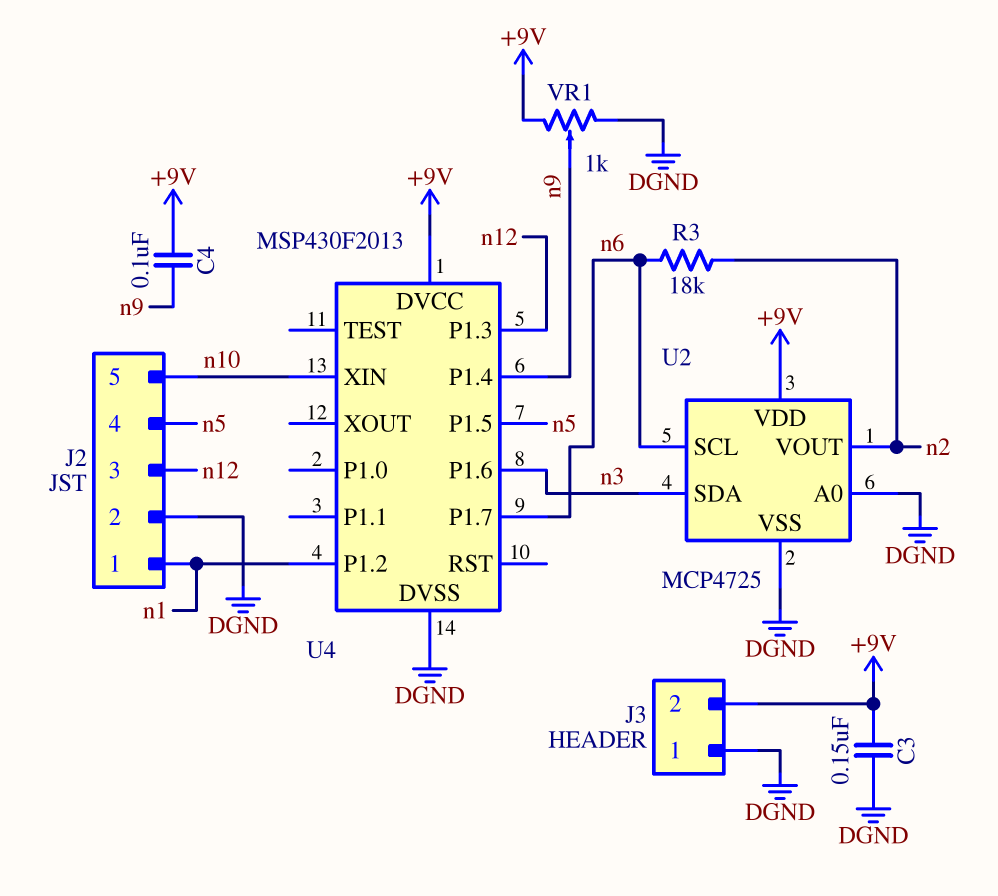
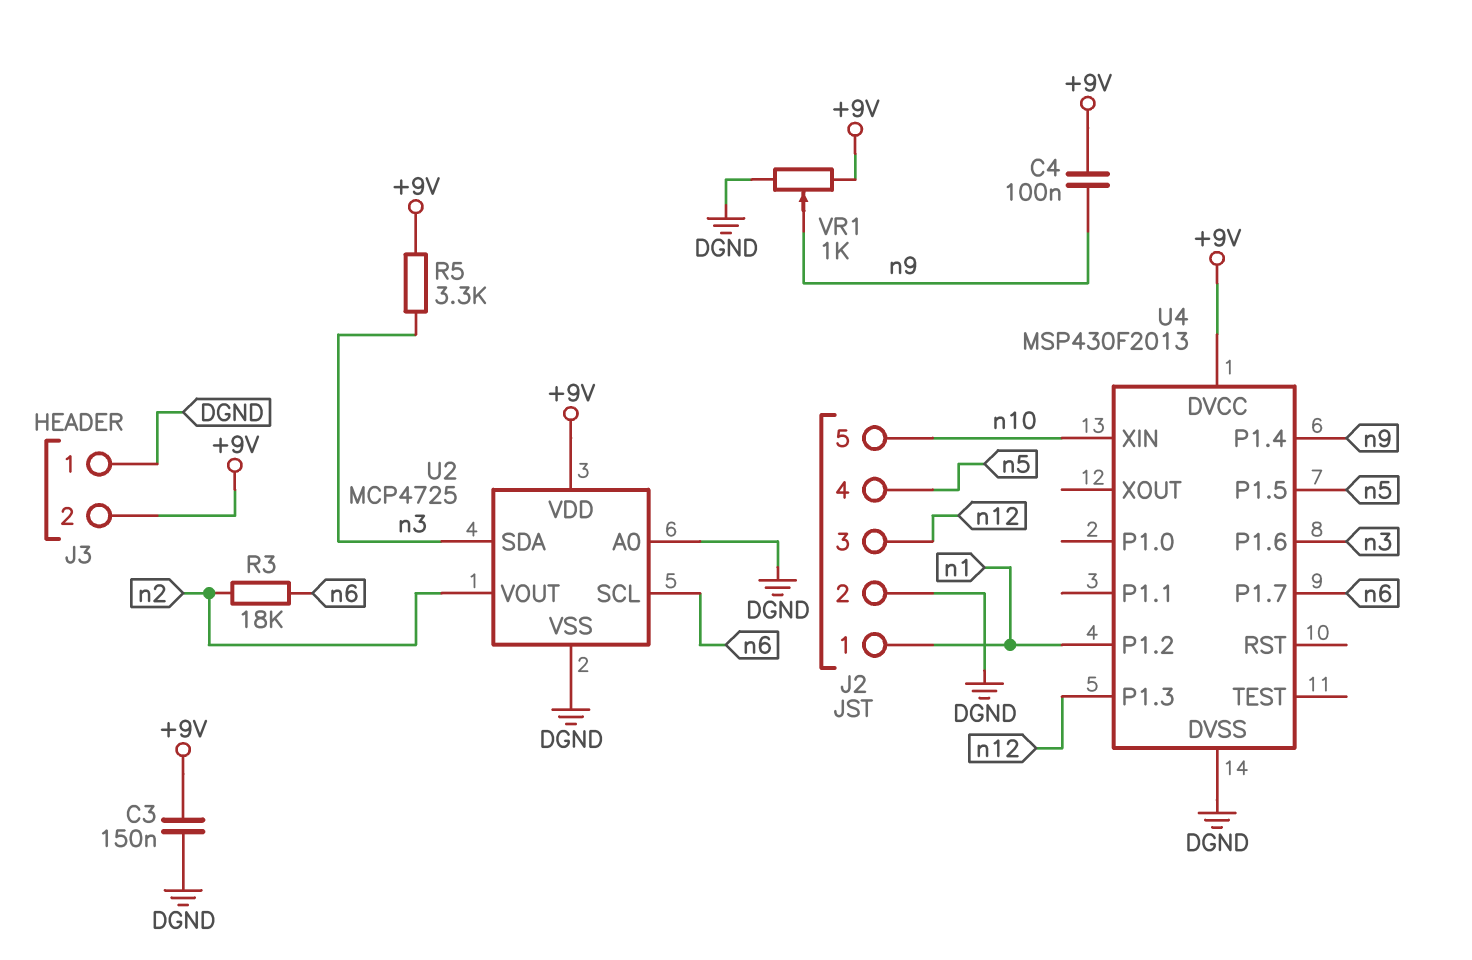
R5: none -> 3.3k (+9V, n3)

